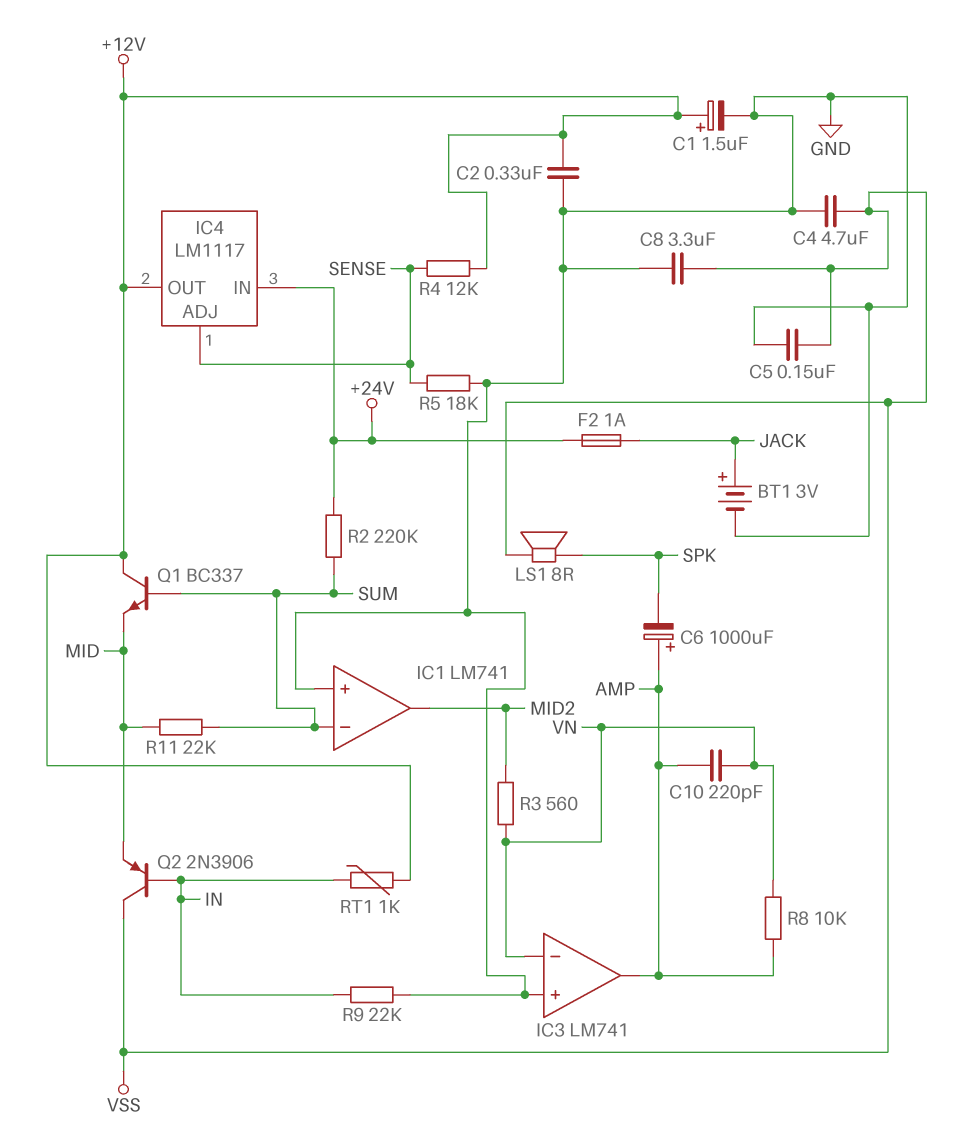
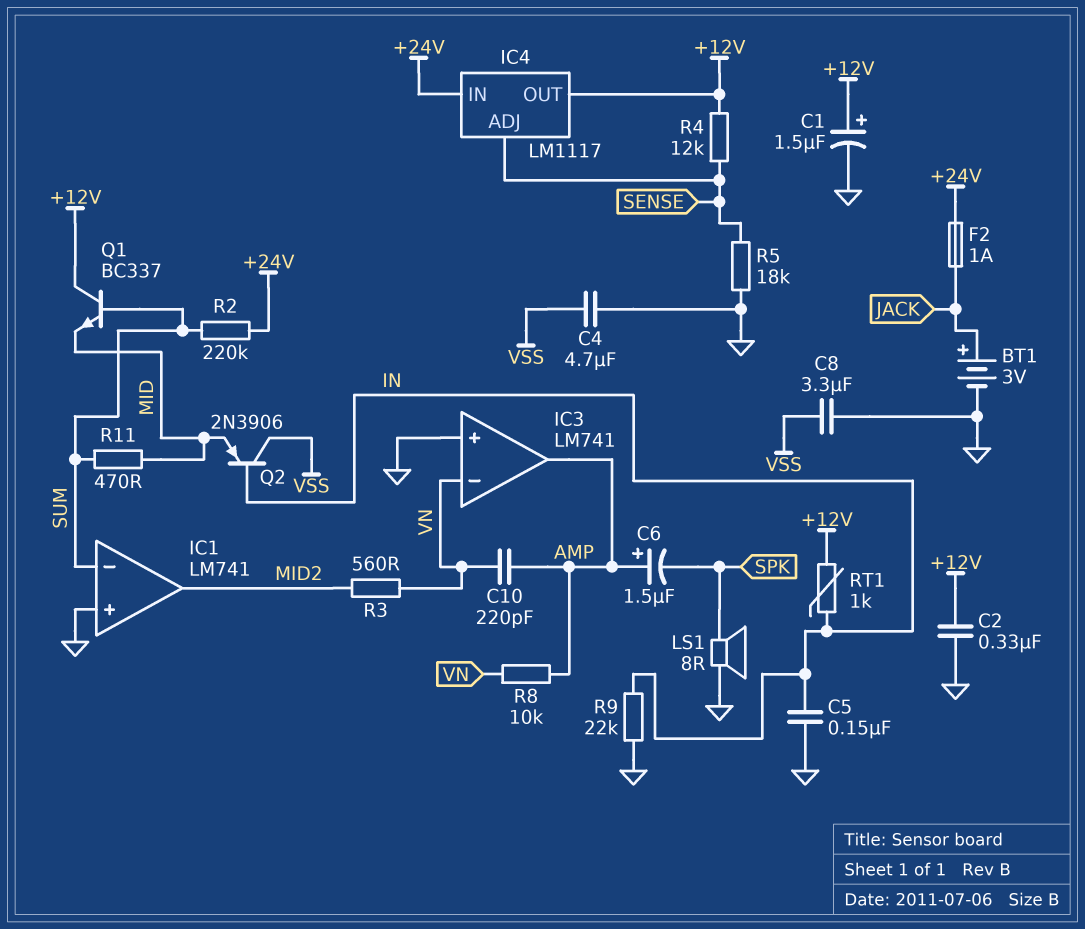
C5: 150nF (GND, VSS) -> 150nF (GND, IN)
C6: 1000uF (plus AMP, minus SPK) -> 1.5uF (plus AMP, minus SPK)
LS1: speaker 8R (SPK, VSS) -> speaker 8R (GND, SPK)
R11: 22k (MID, SUM) -> 470 (MID, SUM)

